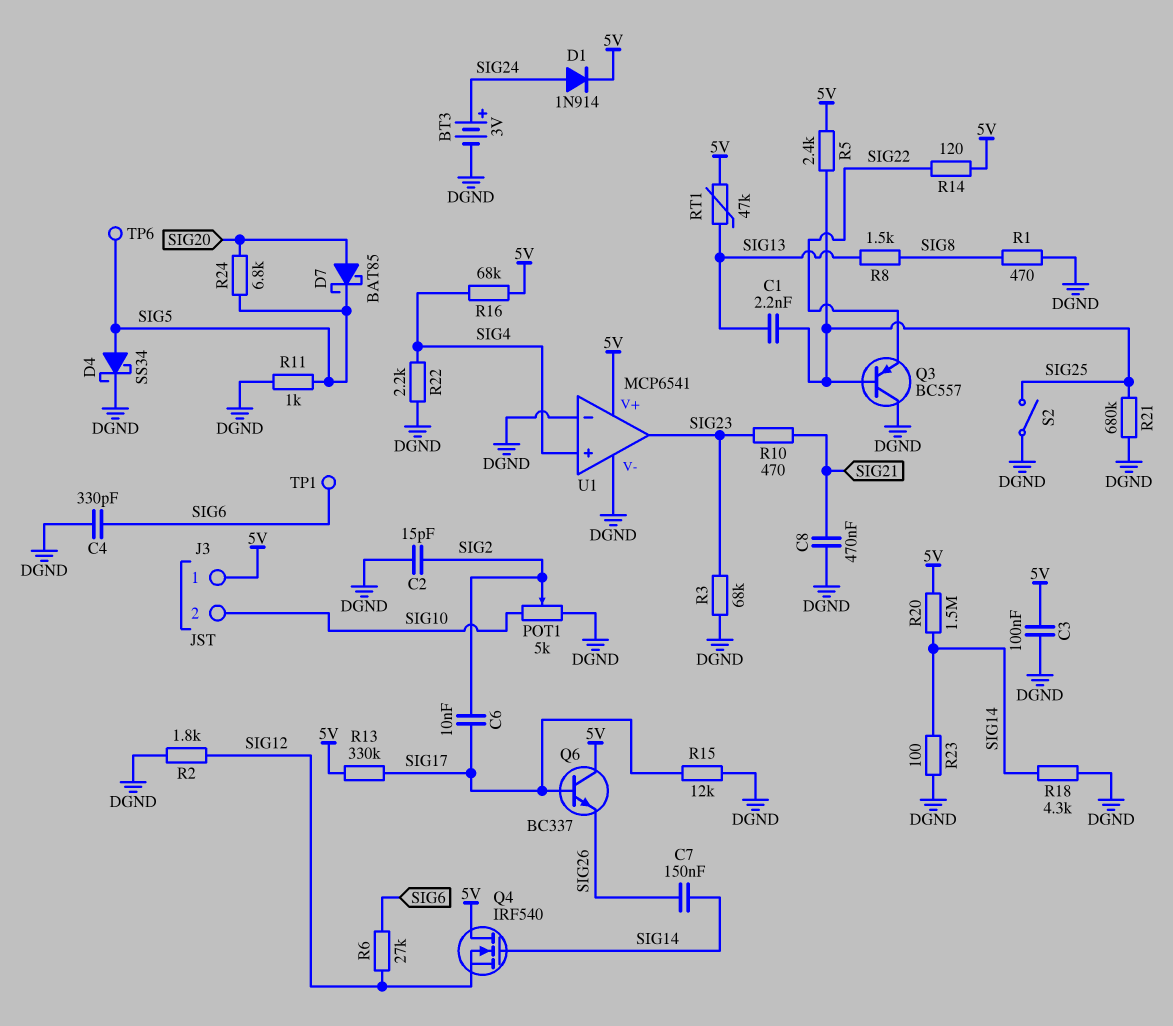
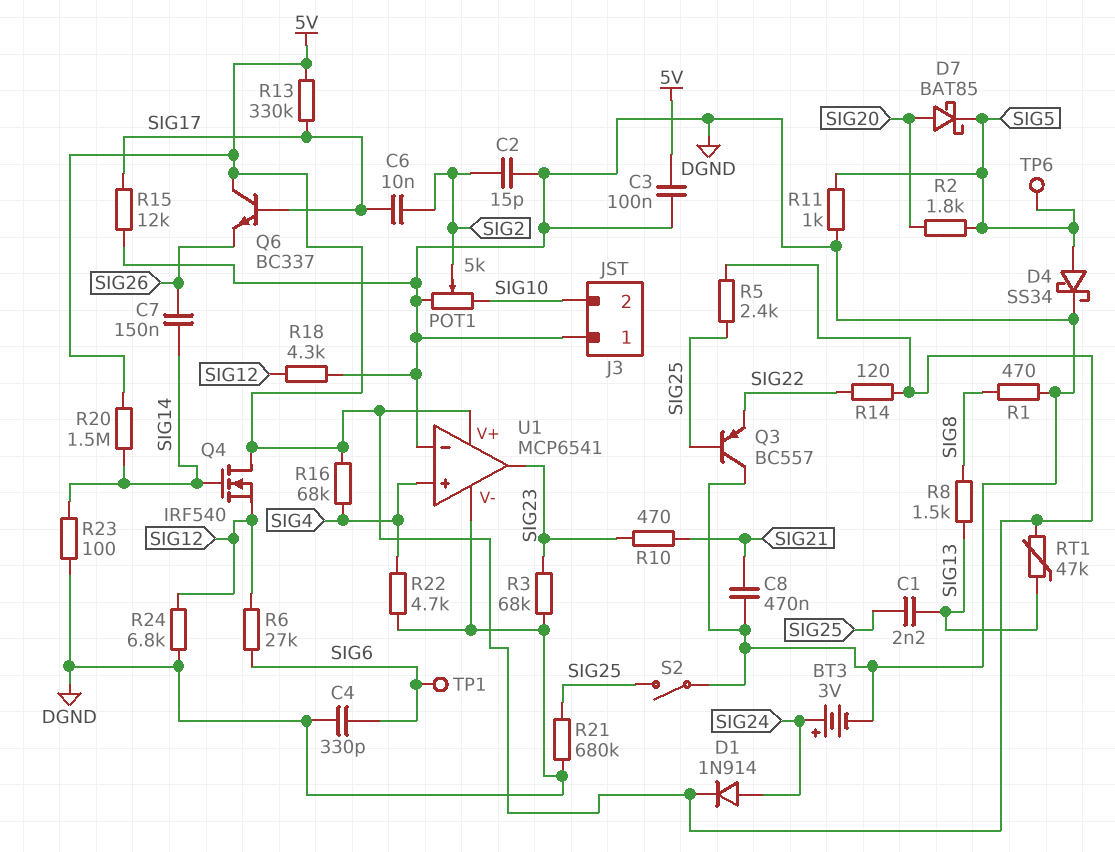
J3 pin 1: 5V -> DGND
R2: 1.8k (DGND, SIG12) -> 1.8k (SIG5, SIG20)
R18: 4.3k (DGND, SIG14) -> 4.3k (DGND, SIG12)
R22: 2.2k (DGND, SIG4) -> 4.7k (DGND, SIG4)
R24: 6.8k (SIG5, SIG20) -> 6.8k (DGND, SIG12)

